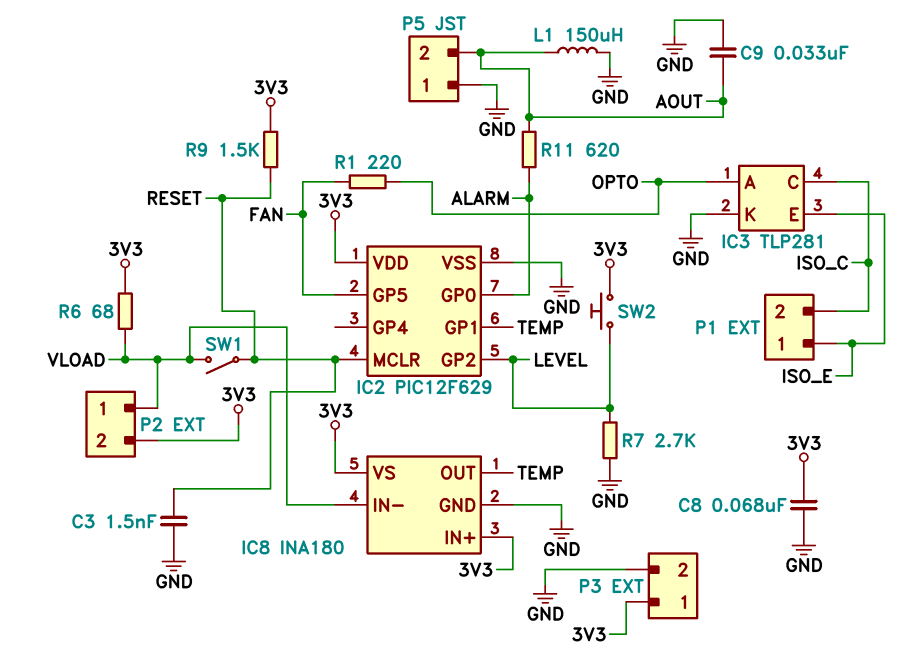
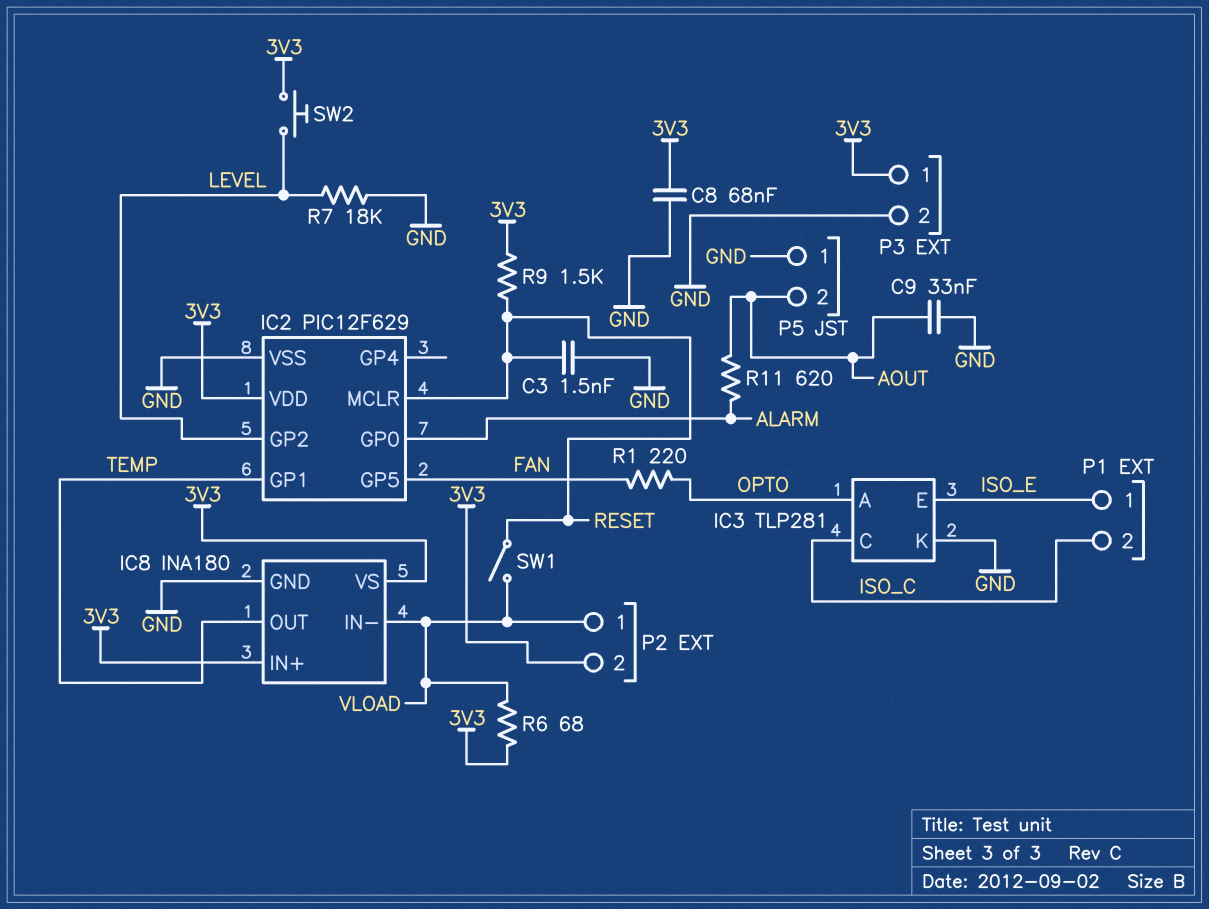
L1: 150uH (AOUT, GND) -> none
R7: 2.7k (GND, LEVEL) -> 18k (GND, LEVEL)

